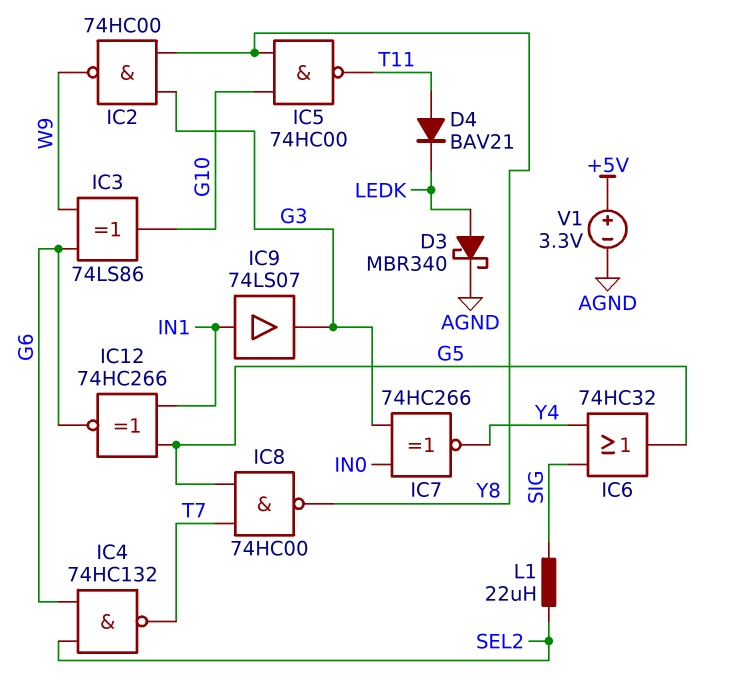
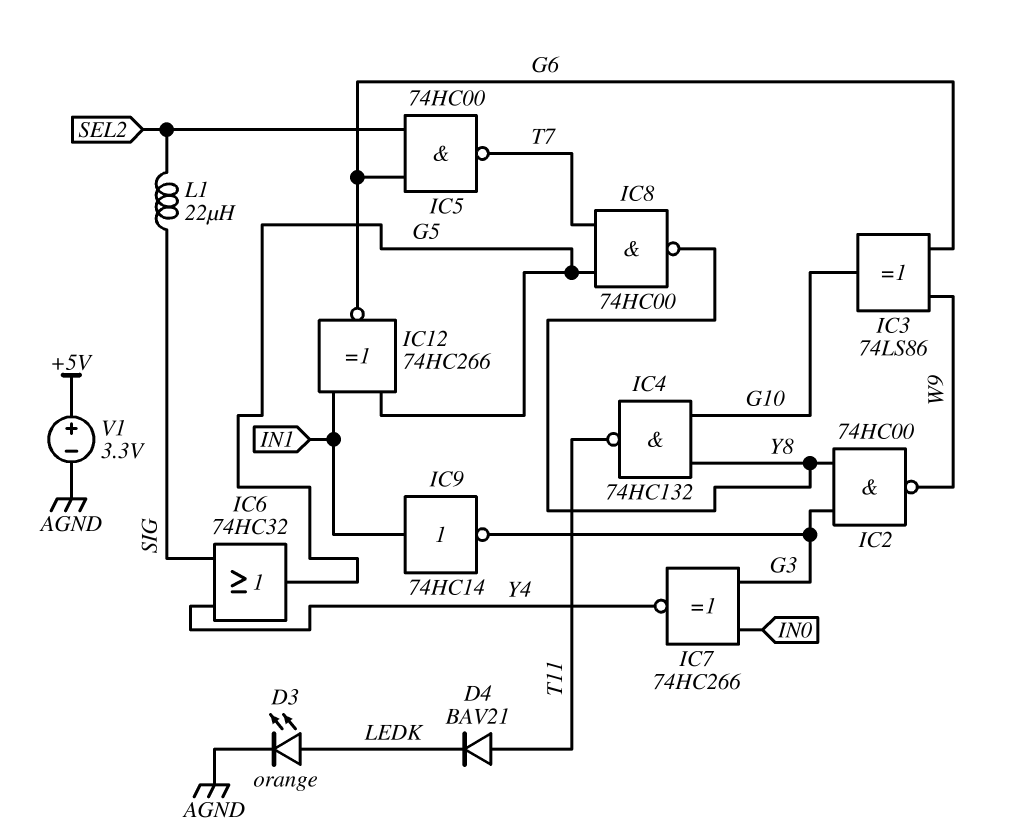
D3: schottky MBR340 (A LEDK, K AGND) -> LED orange (A LEDK, K AGND)
IC4: NAND 74HC132 (in G6, in SEL2, out T7) -> NAND 74HC132 (in G10, in Y8, out T11)
IC5: NAND 74HC00 (in G10, in Y8, out T11) -> NAND 74HC00 (in G6, in SEL2, out T7)
IC9: buffer 74LS07 (in IN1, out G3) -> NOT 74HC14 (in IN1, out G3)

